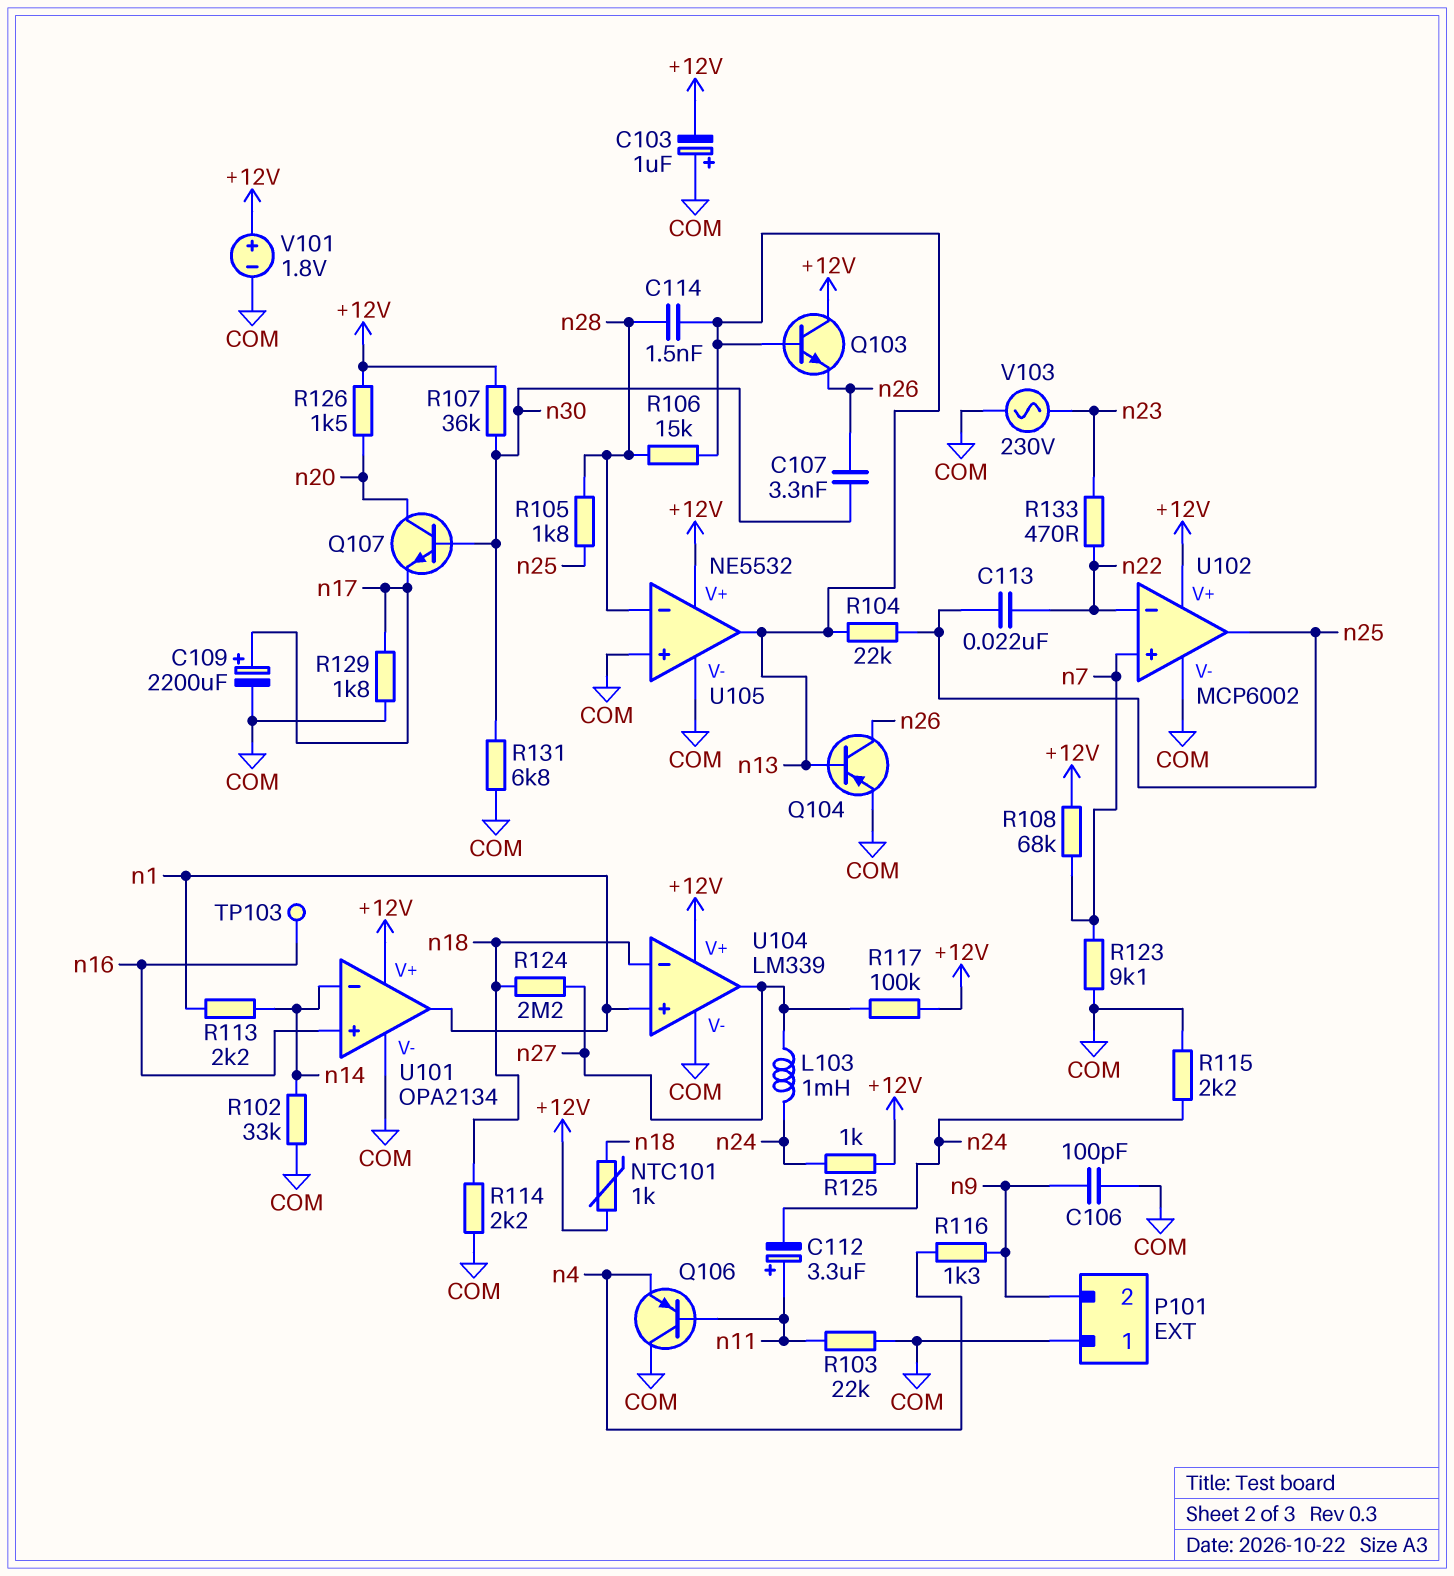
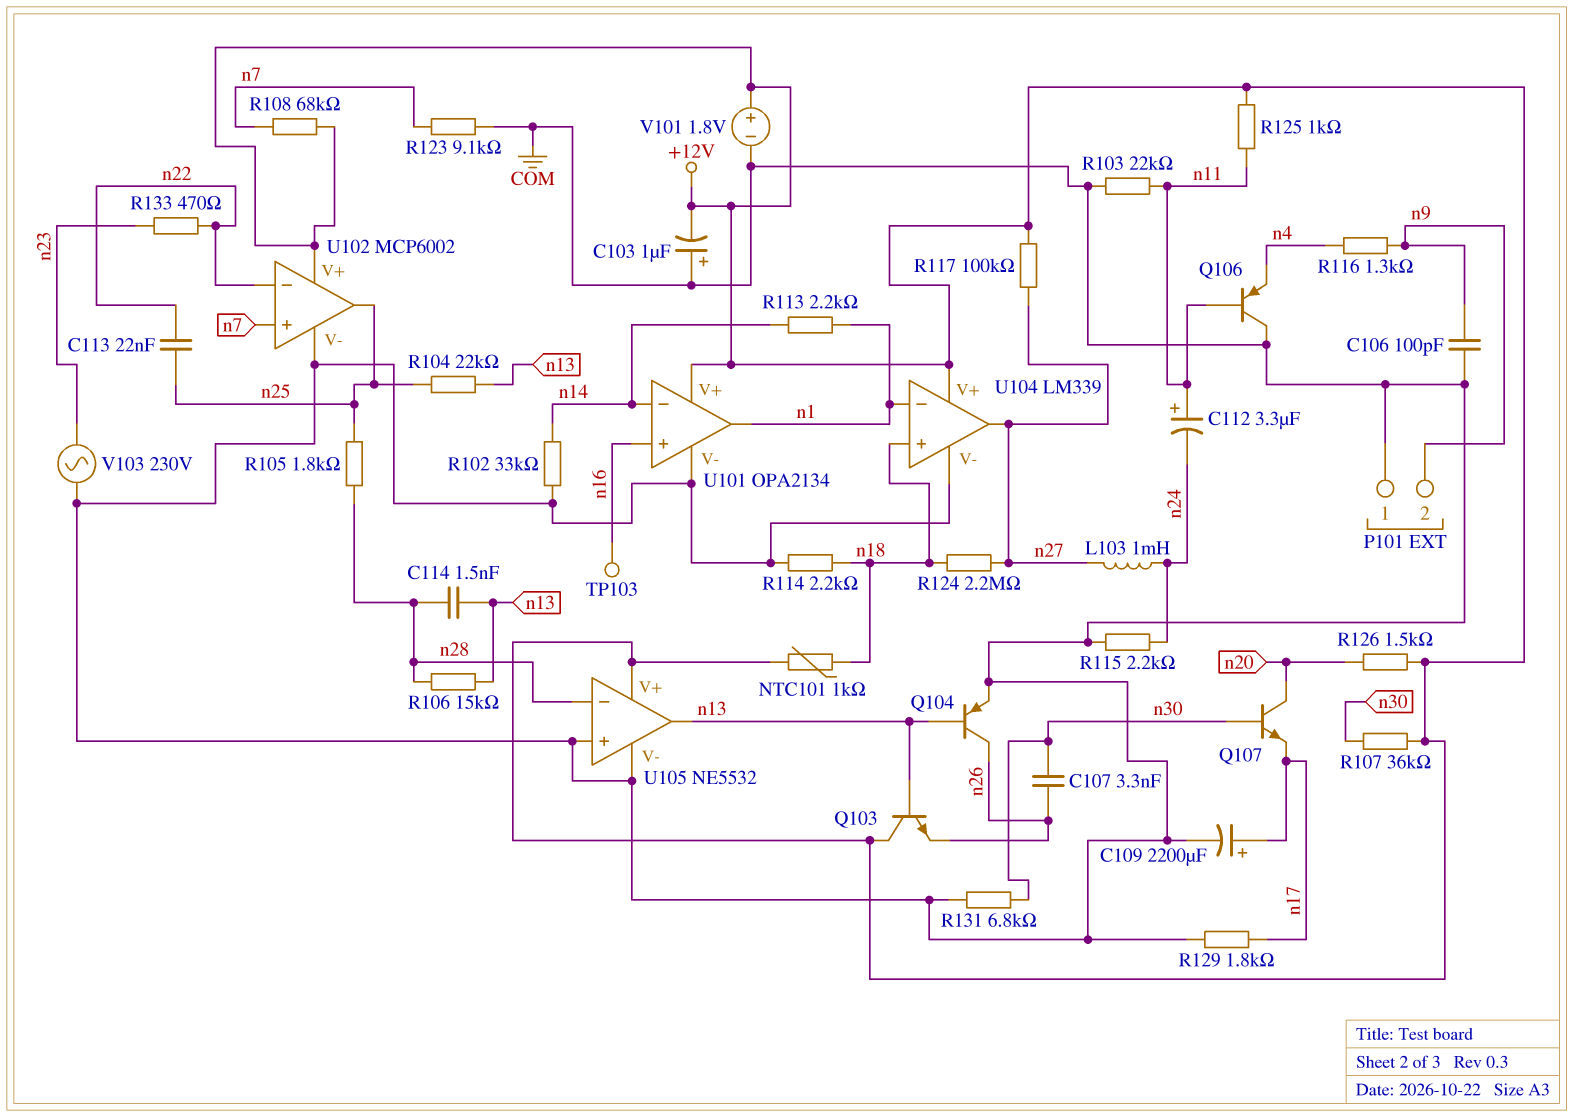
R125: 1k (+12V, n24) -> 1k (+12V, n11)
U104 pin in+: n1 -> n18
U104 pin in-: n18 -> n1

